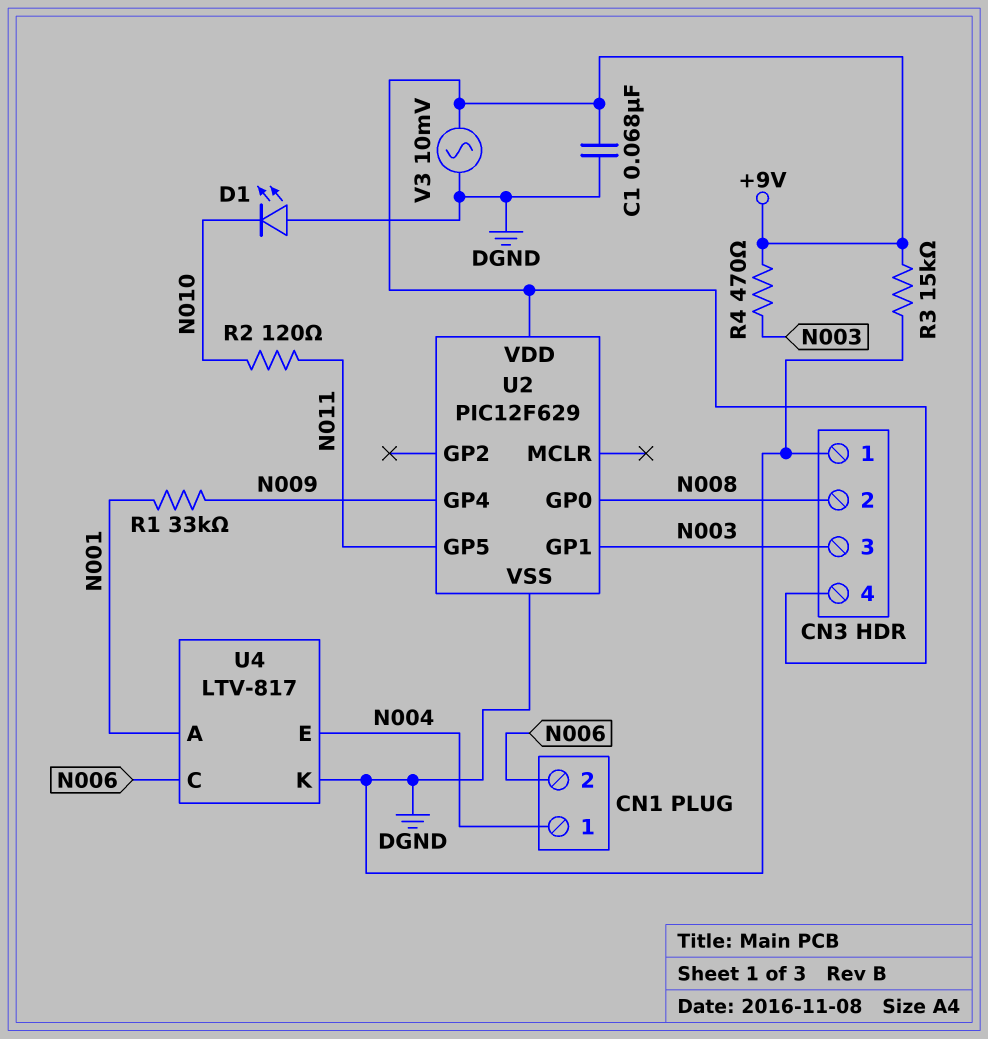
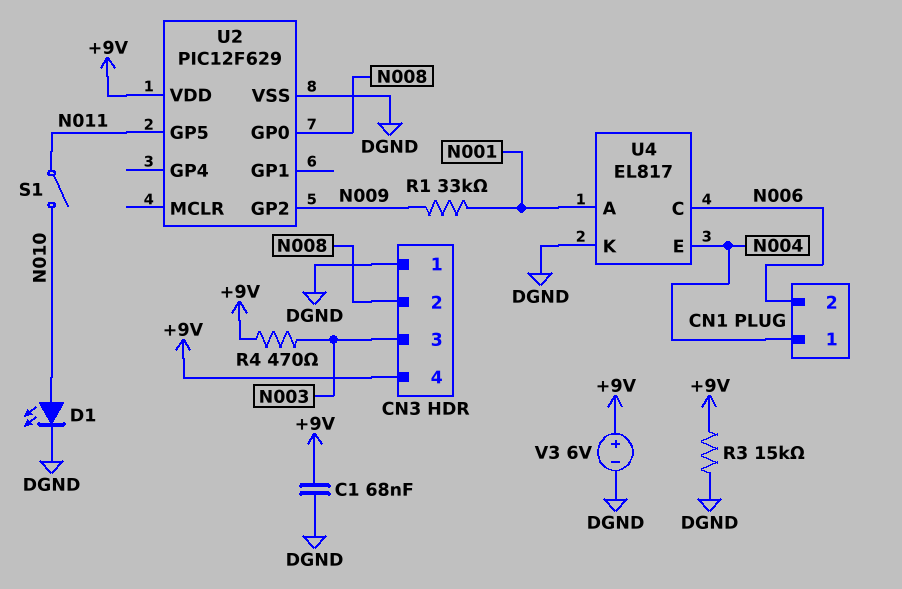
D1: LED (A DGND, K N010) -> LED (A N010, K DGND)
R2: 120 (N010, N011) -> none
S1: none -> switch (N010, N011)
U2 pin GP1: N003 -> none
U2 pin GP2: none -> N009
U2 pin GP4: N009 -> none
U4: LTV-817 -> EL817
V3: AC 10mV (+9V, DGND) -> 6V (plus +9V, minus DGND)

